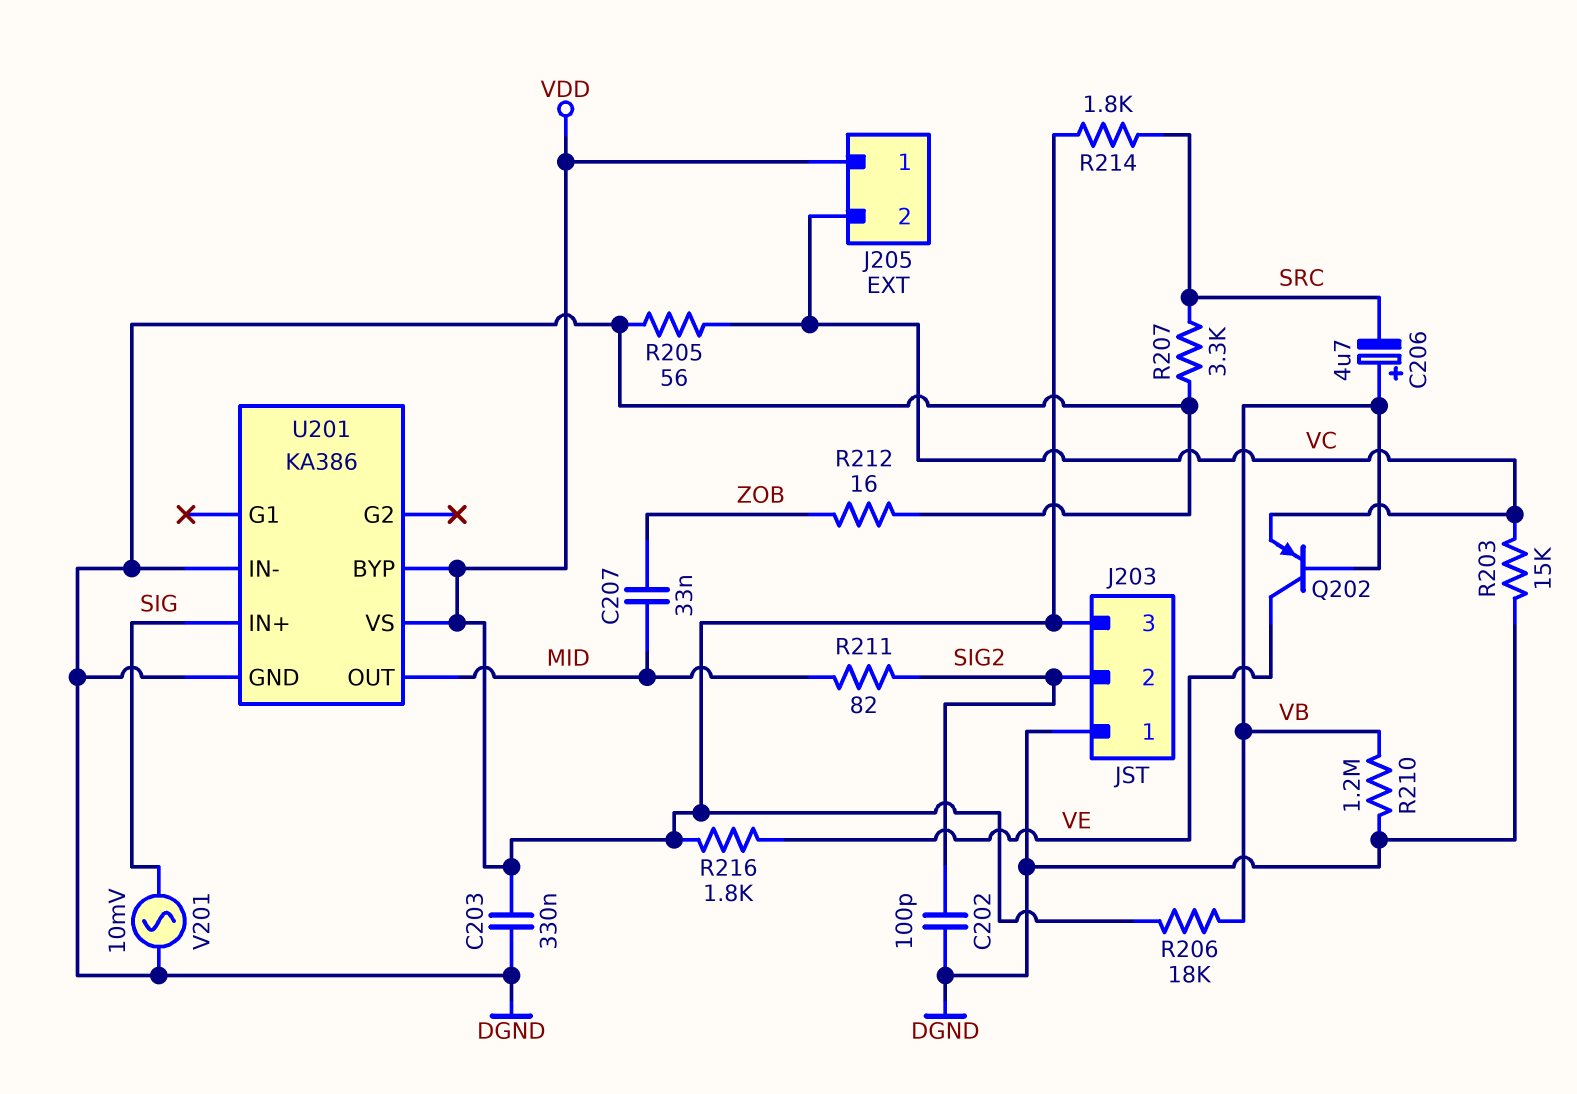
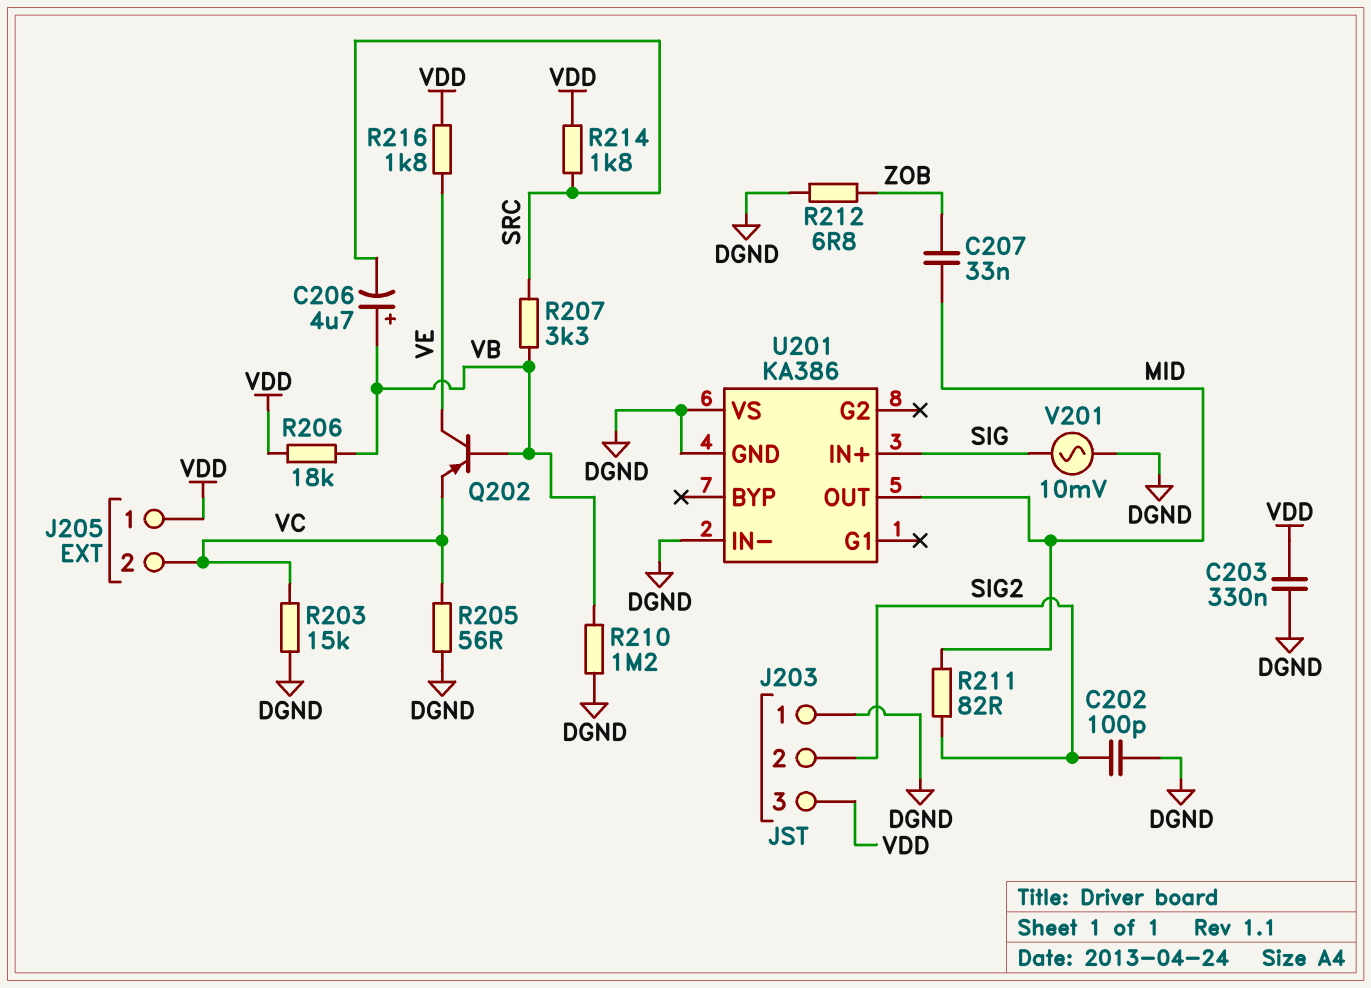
R207: 3.3k (DGND, SRC) -> 3.3k (SRC, VB)
R212: 16 (DGND, ZOB) -> 6.8 (DGND, ZOB)
U201 pin BYP: VDD -> none
U201 pin VS: VDD -> DGND

